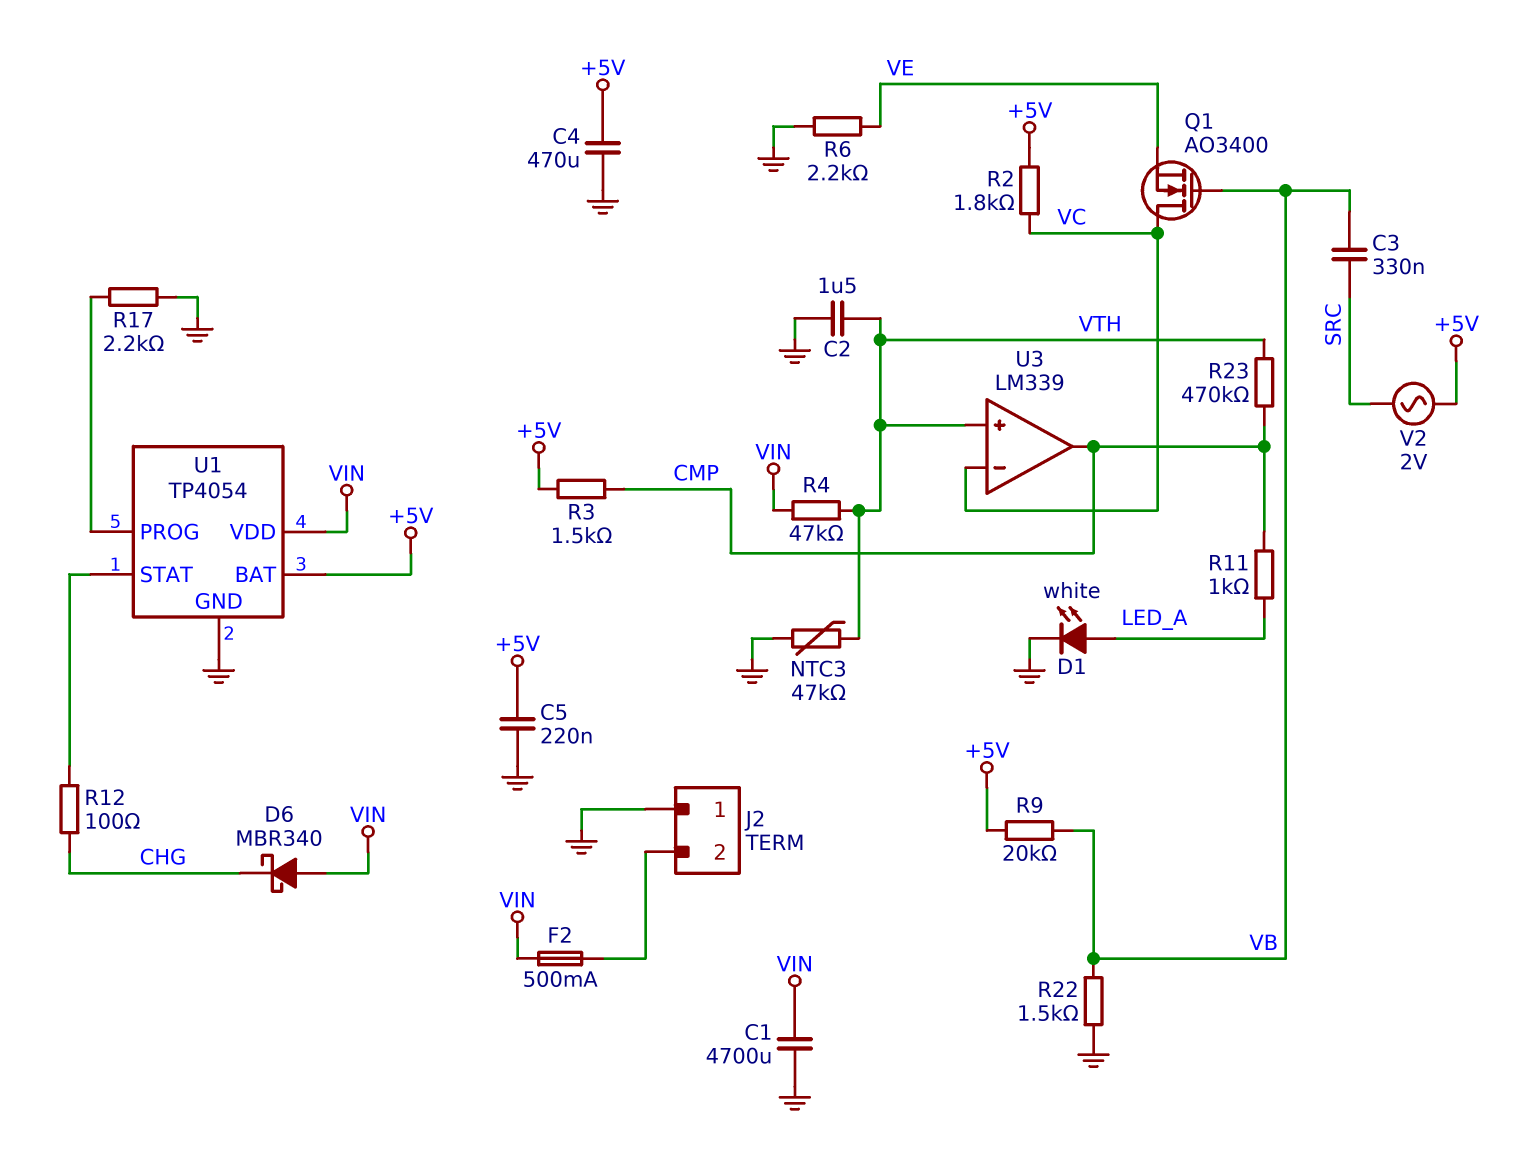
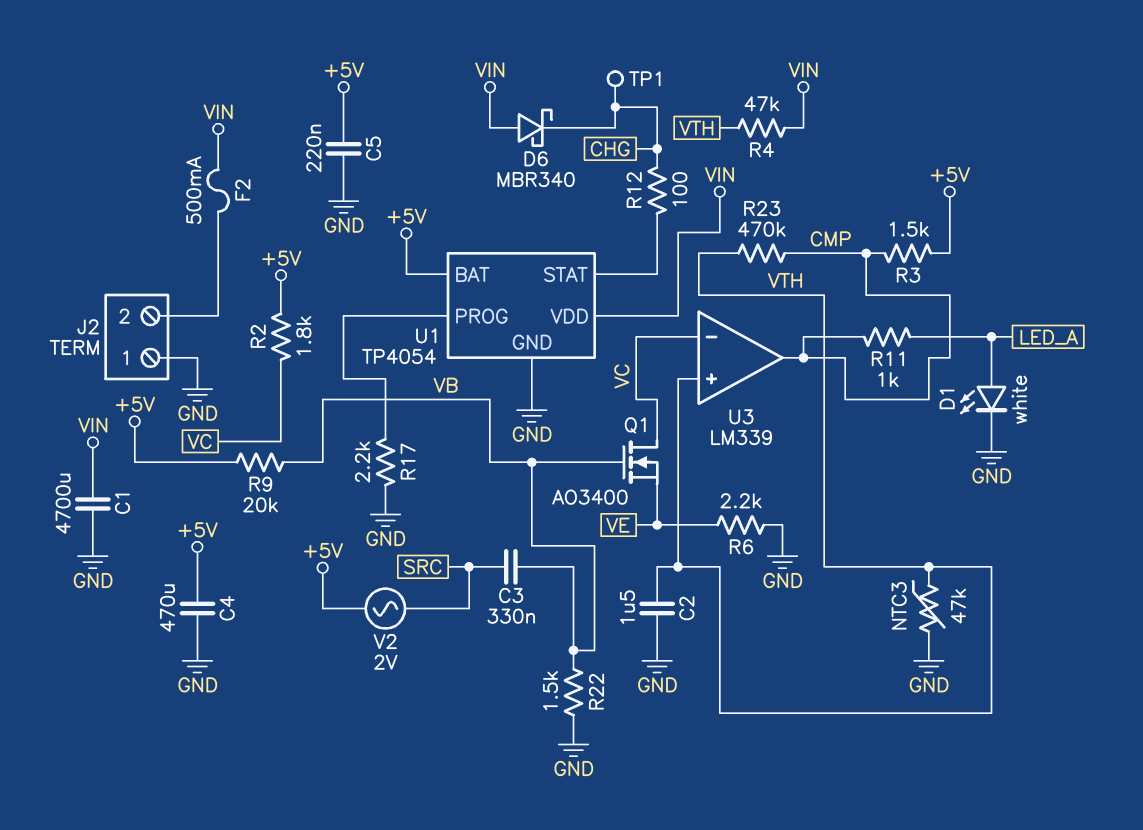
TP1: none -> test point (CHG)

